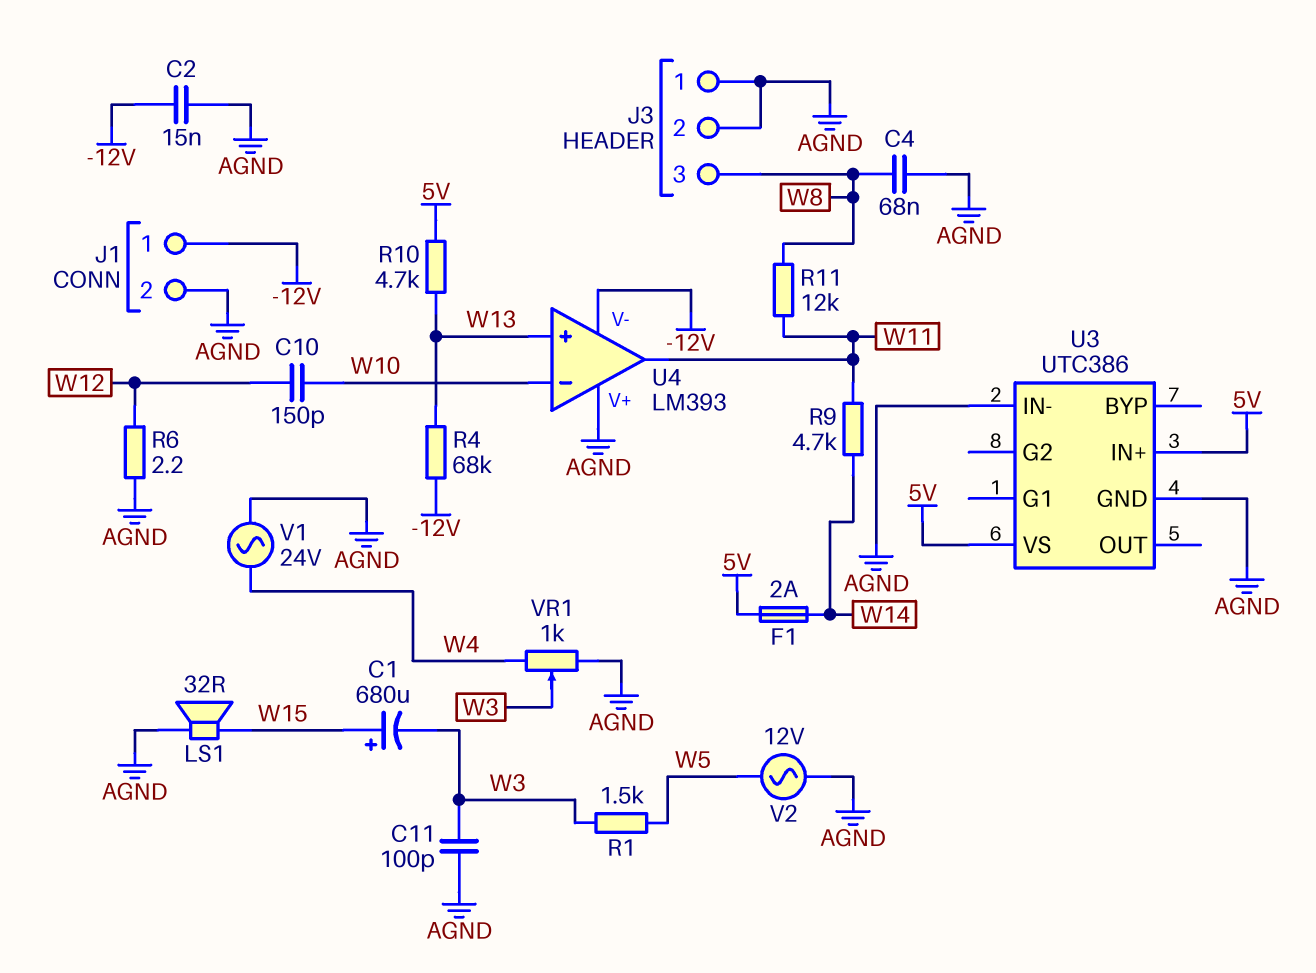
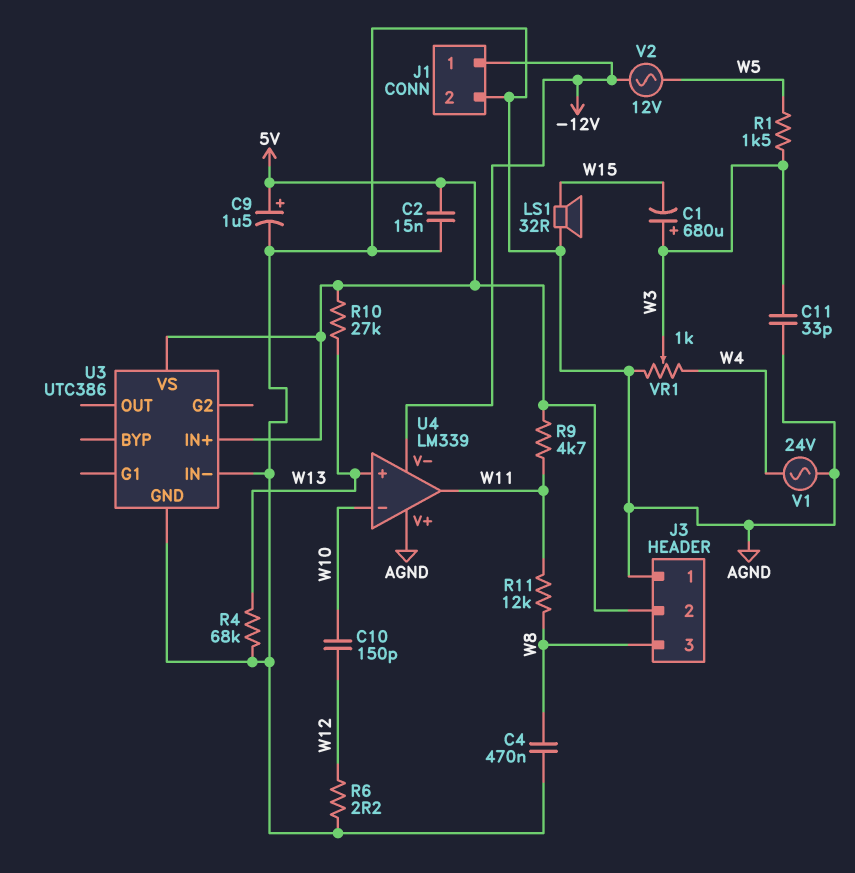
C1: 680uF (plus W15, minus W3) -> 680uF (plus W3, minus W15)
C2: 15nF (-12V, AGND) -> 15nF (5V, AGND)
C4: 68nF (AGND, W8) -> 470nF (AGND, W8)
C9: none -> 1.5uF (plus 5V, minus AGND)
C11: 100pF (AGND, W3) -> 33pF (AGND, W3)
F1: 2A (5V, W14) -> none
J3 pin 2: AGND -> 5V
R4: 68k (-12V, W13) -> 68k (AGND, W13)
R9: 4.7k (W11, W14) -> 4.7k (5V, W11)
R10: 4.7k (5V, W13) -> 27k (5V, W13)
U4: LM393 -> LM339
V2: AC 12V (AGND, W5) -> AC 12V (-12V, W5)

